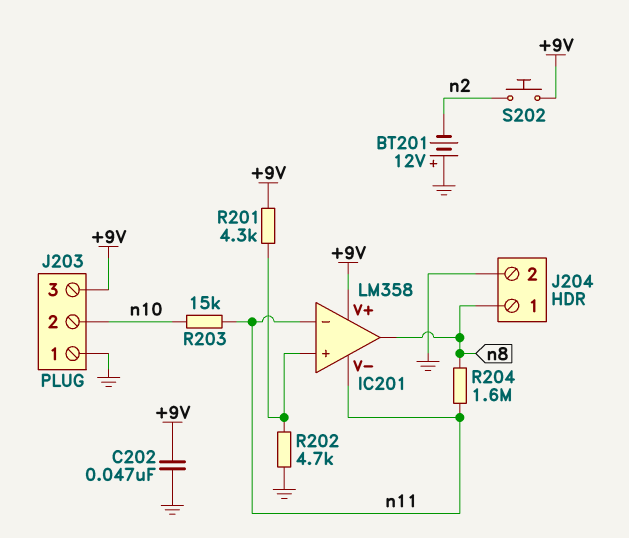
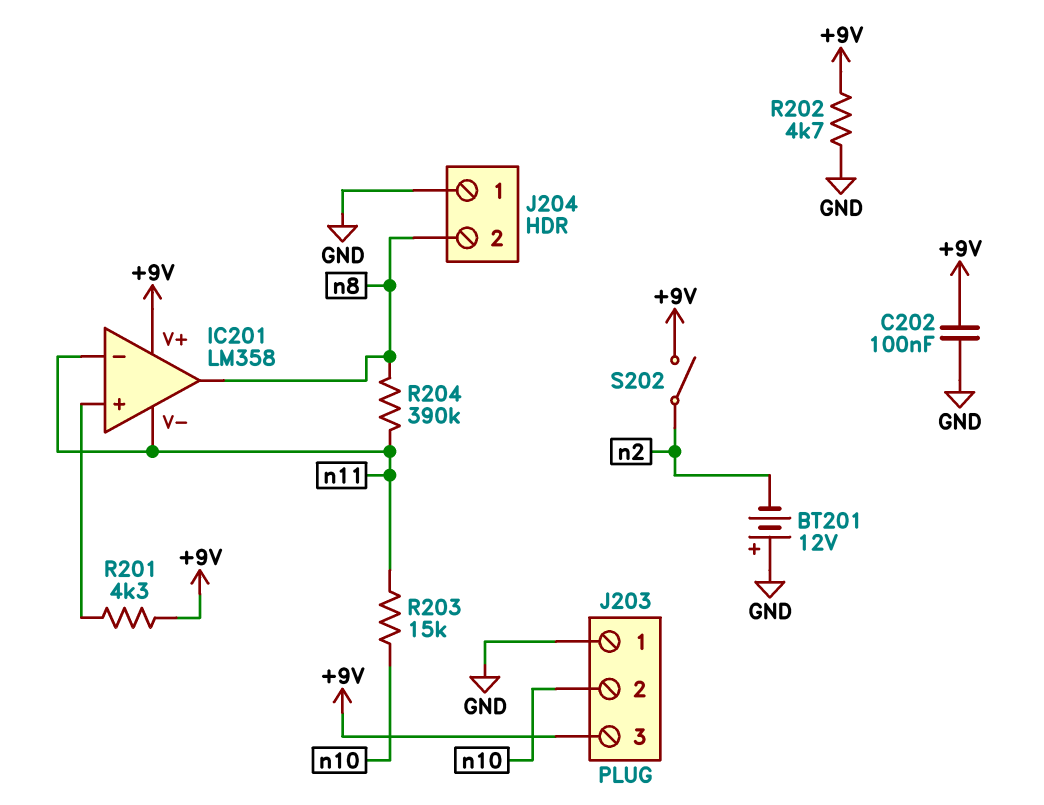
C202: 47nF (+9V, GND) -> 100nF (+9V, GND)
J204 pin 1: n8 -> GND
J204 pin 2: GND -> n8
R202: 4.7k (GND, IC201/in+) -> 4.7k (+9V, GND)
R204: 1.6M (n8, n11) -> 390k (n8, n11)
S202: button (+9V, n2) -> switch (+9V, n2)

